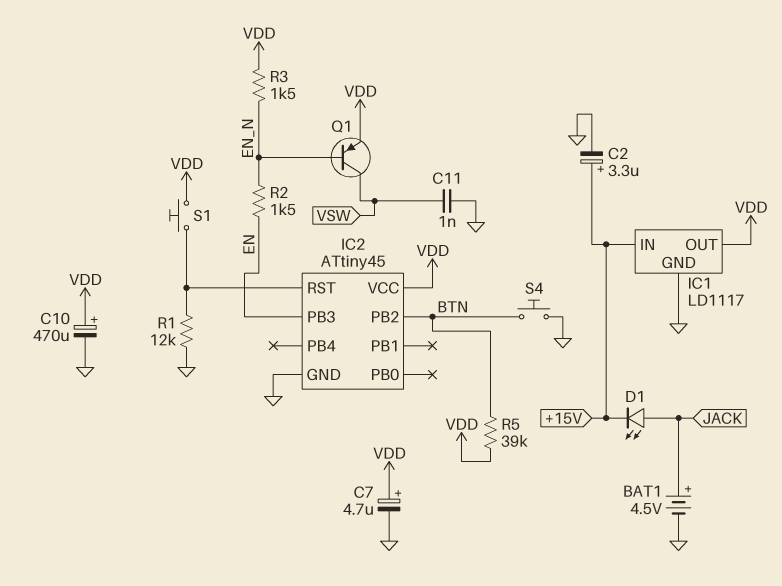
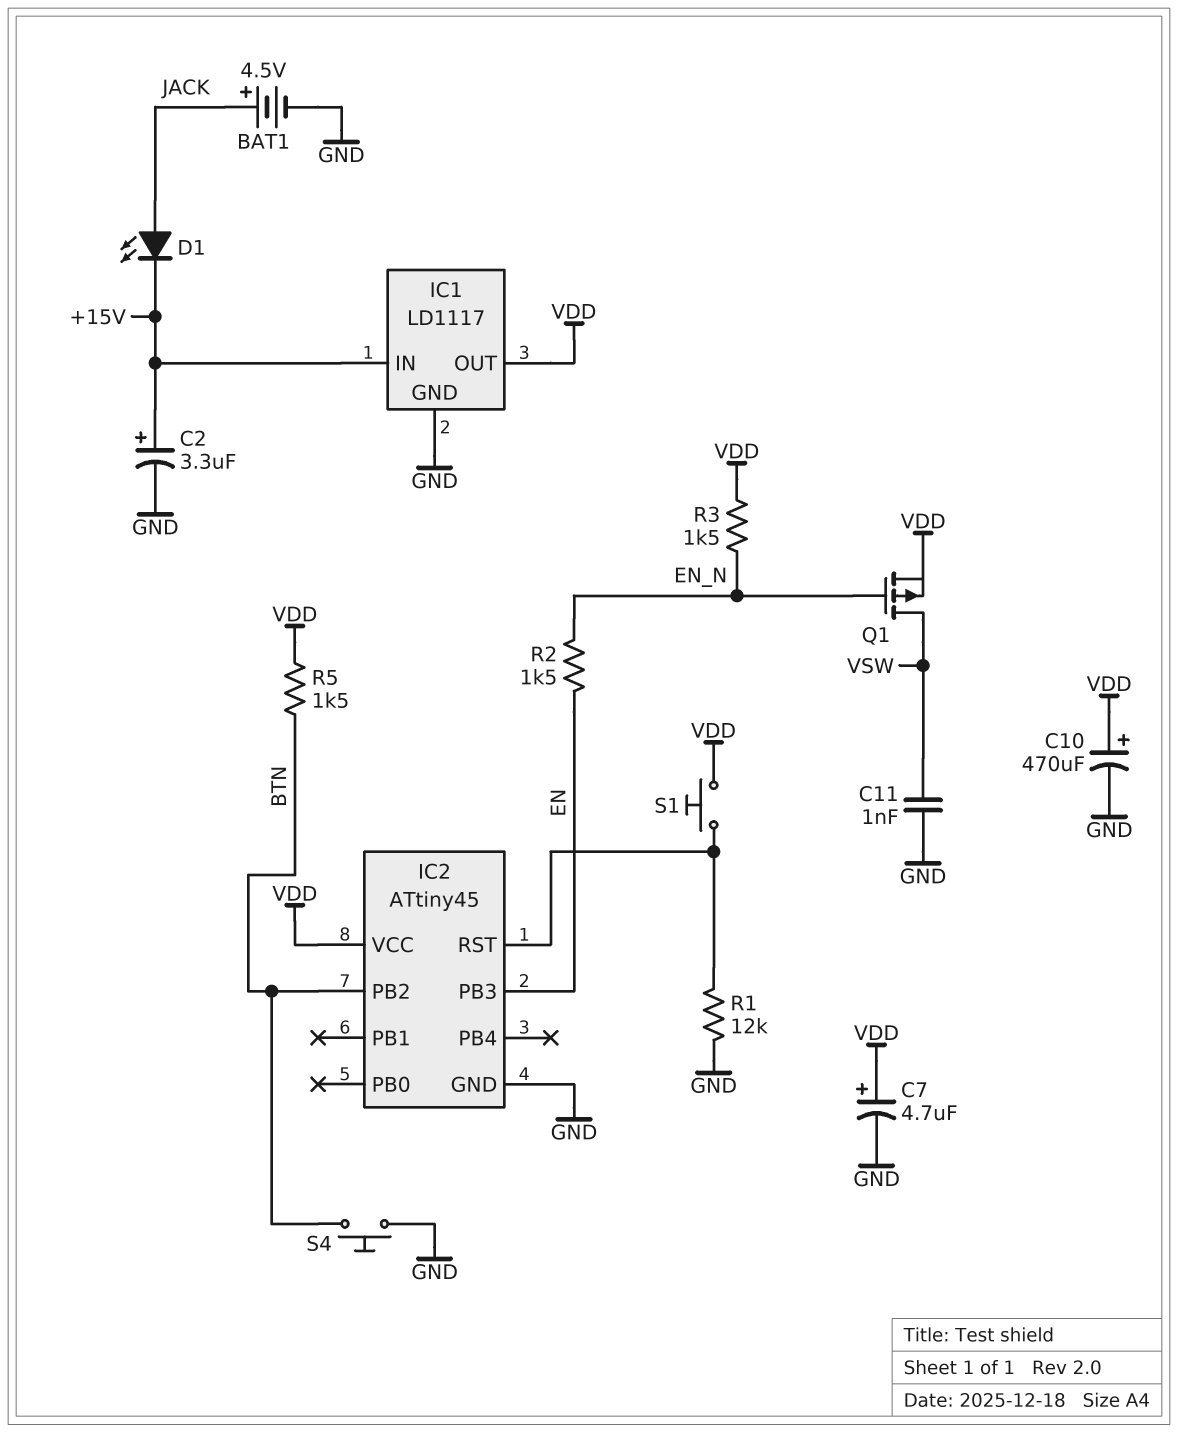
Q1: PNP (B EN_N, C VSW, E VDD) -> PMOS (G EN_N, D VSW, S VDD)
R5: 39k (BTN, VDD) -> 1.5k (BTN, VDD)

